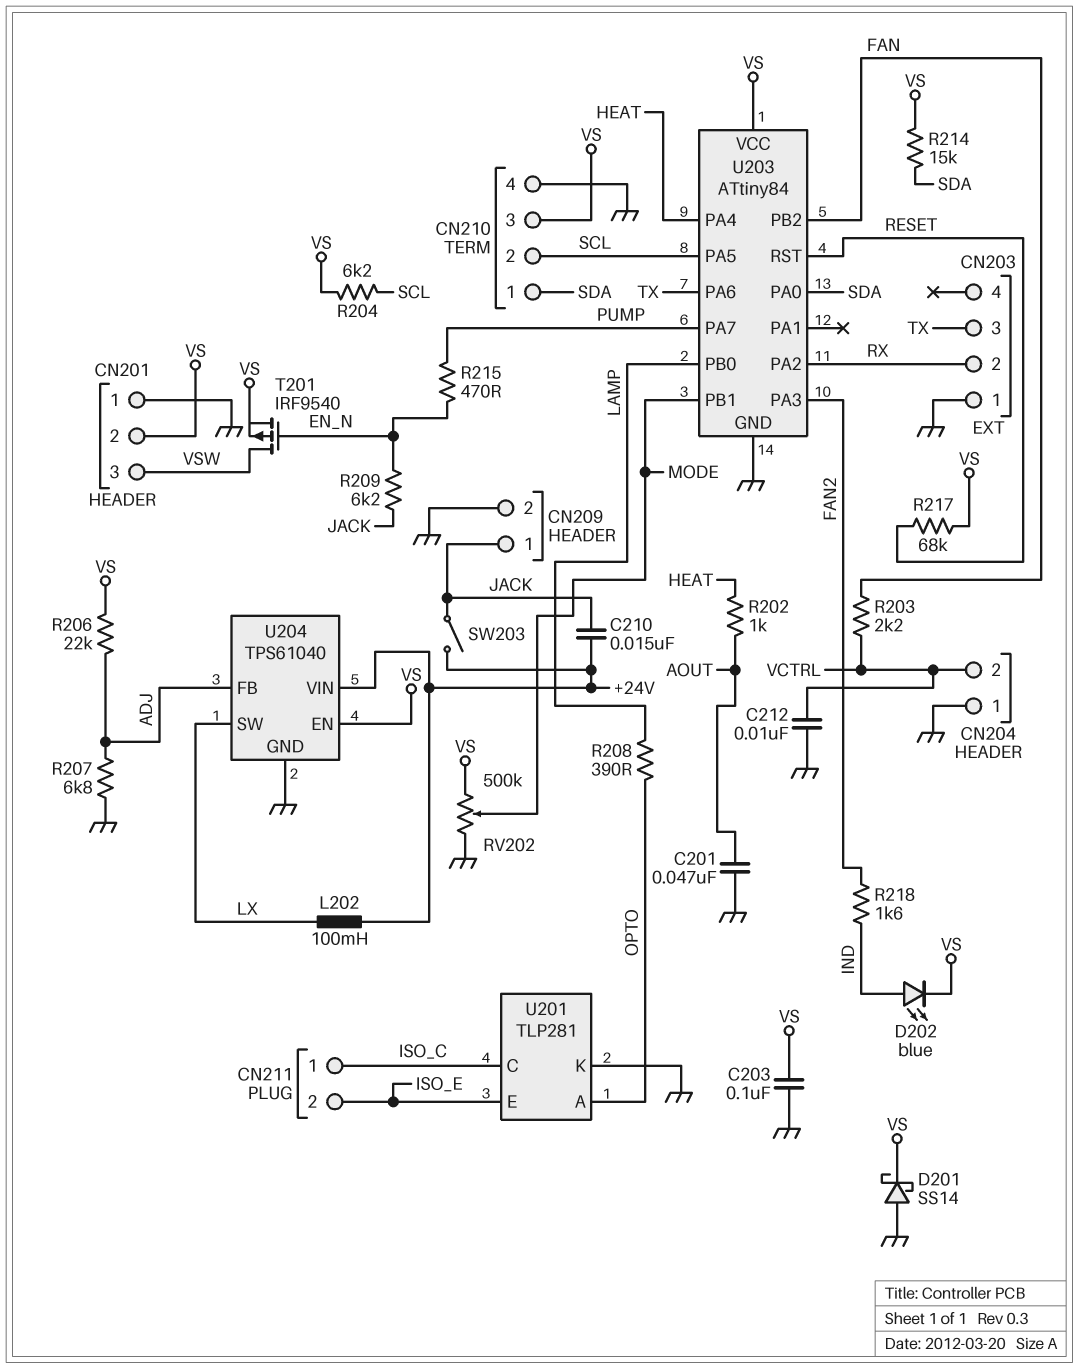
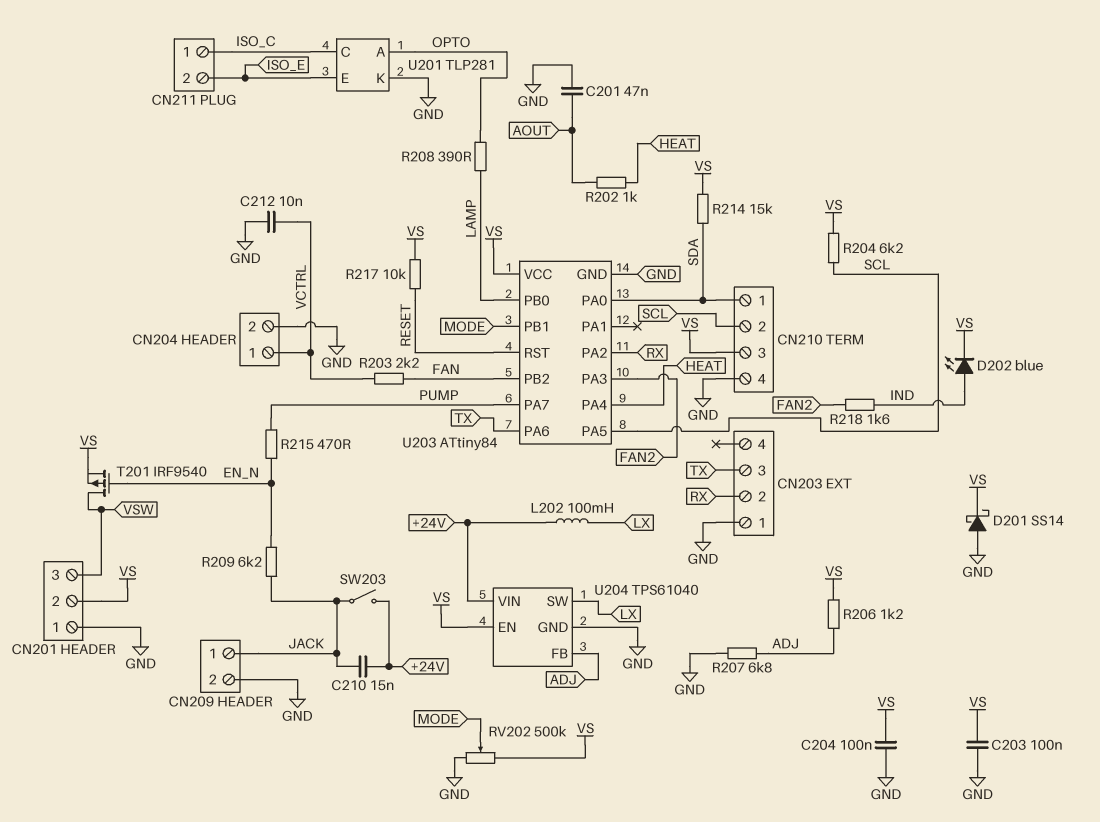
C204: none -> 100nF (GND, VS)
CN204 pin 1: GND -> VCTRL
CN204 pin 2: VCTRL -> GND
R206: 22k (ADJ, VS) -> 1.2k (ADJ, VS)
R217: 68k (RESET, VS) -> 10k (RESET, VS)

